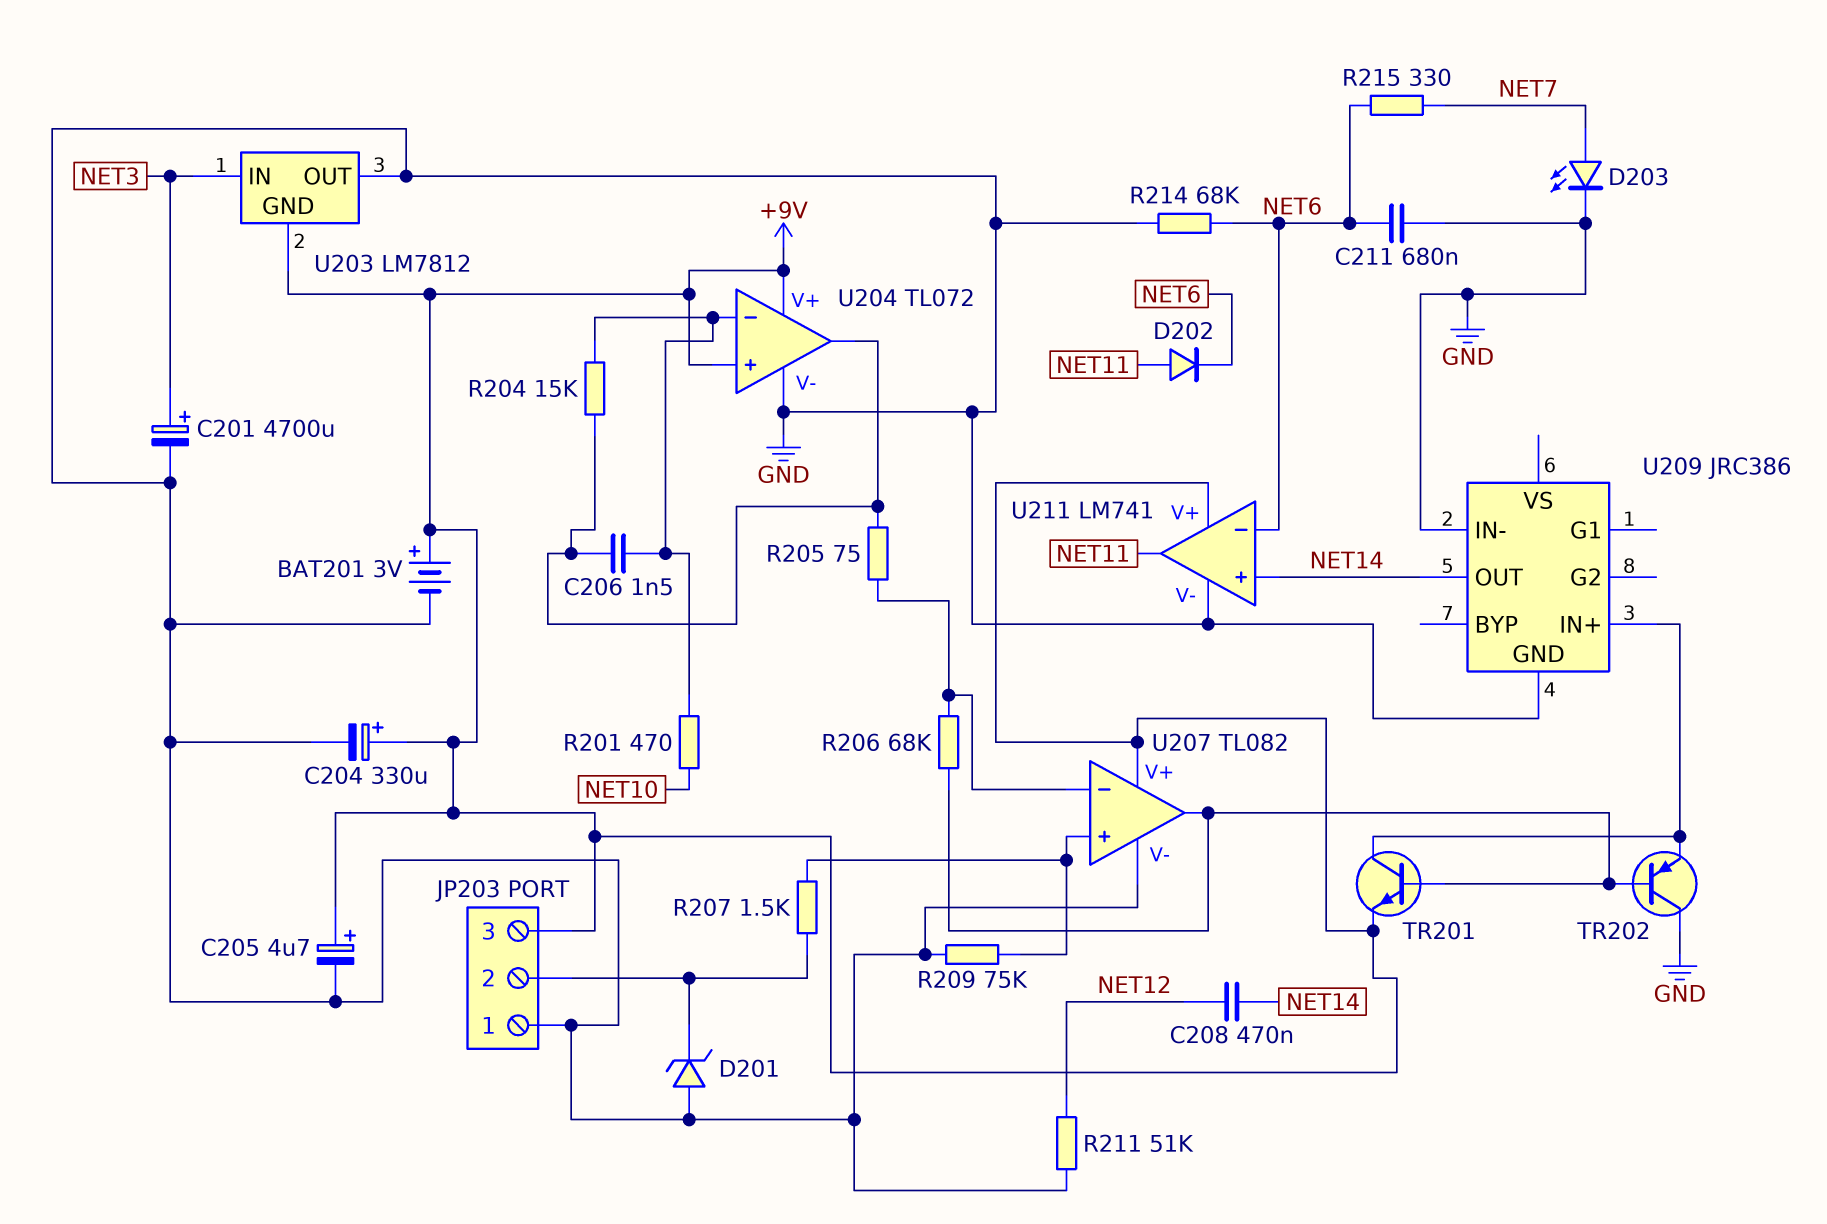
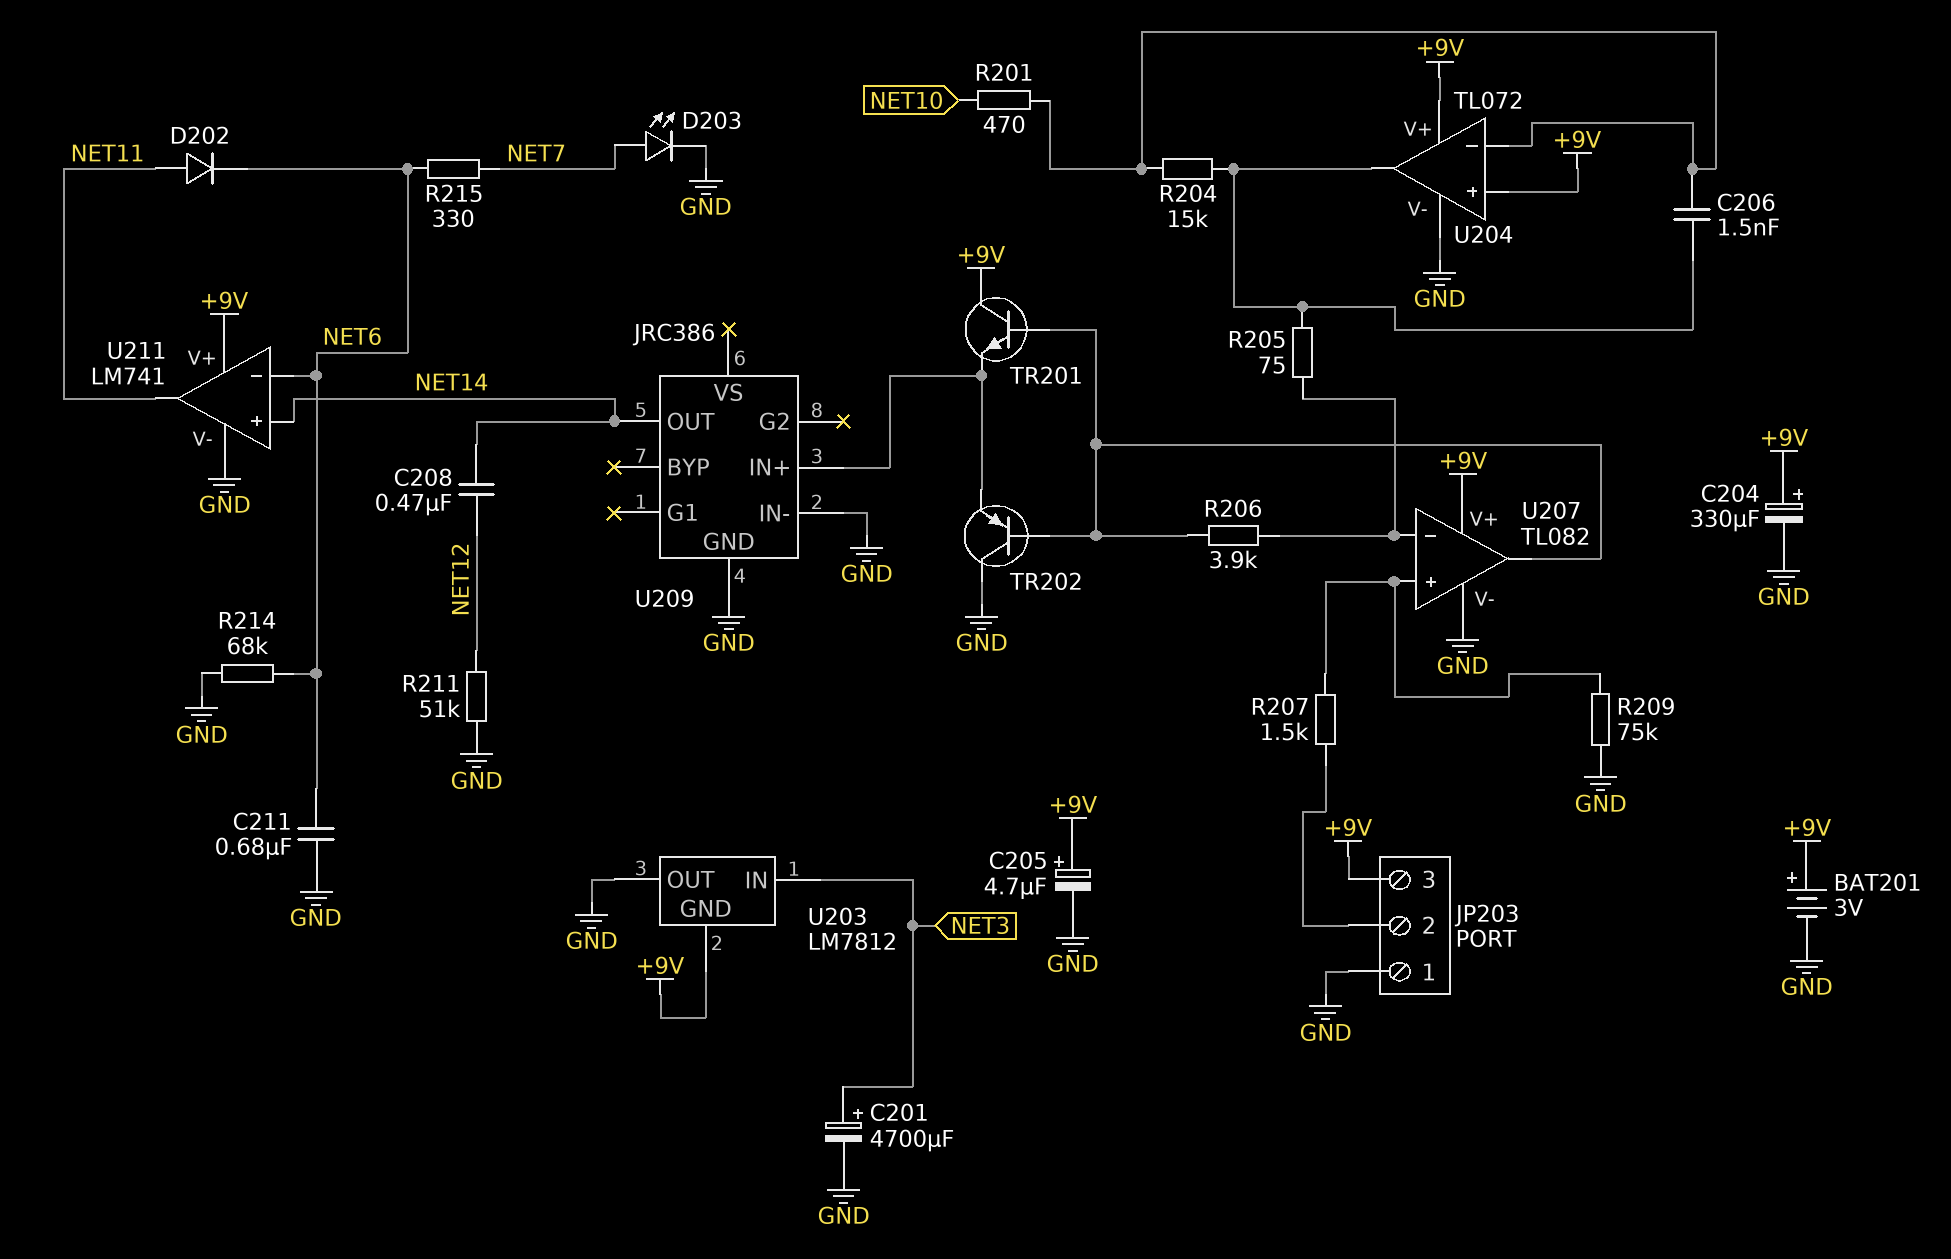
D201: zener (A GND, K JP203/2) -> none
R206: 68k (U207/in-, U207/out) -> 3.9k (U207/in-, U207/out)
TR201: NPN (B U207/out, C U209/IN+, E +9V) -> NPN (B U207/out, C +9V, E U209/IN+)

